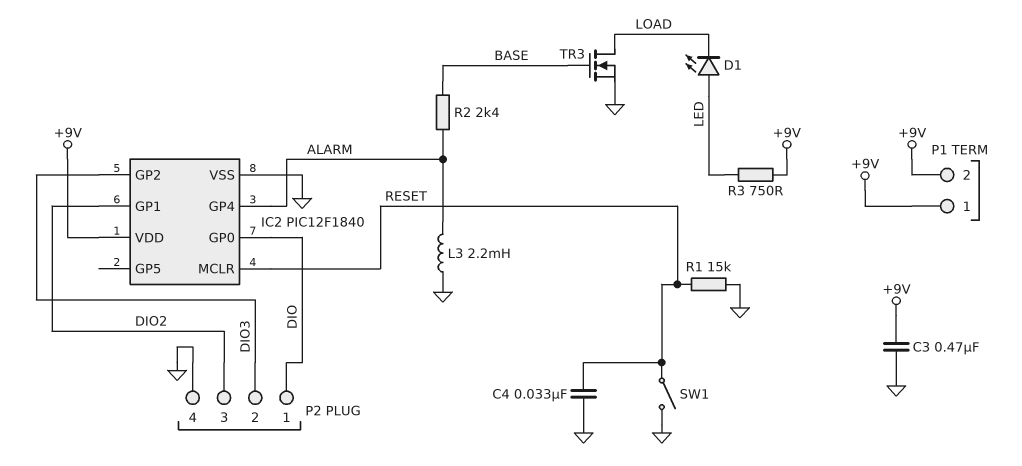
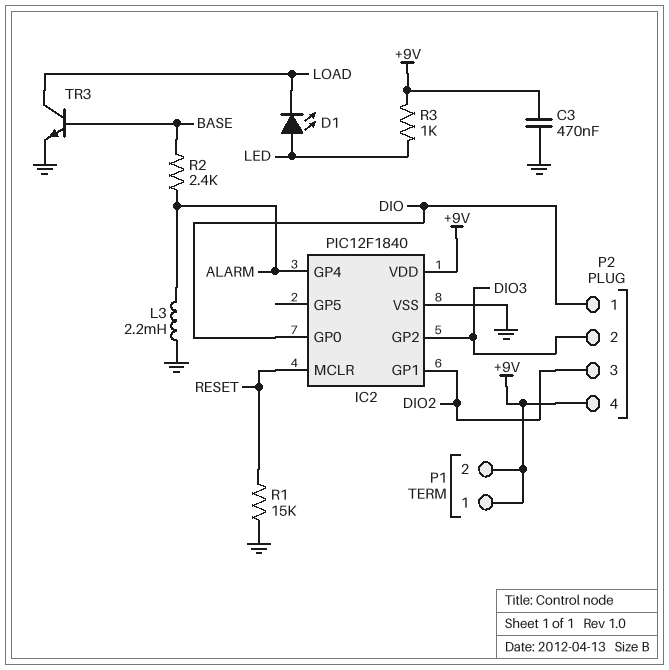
C4: 33nF (GND, RESET) -> none
P2 pin 4: GND -> +9V
R3: 750 (+9V, LED) -> 1k (+9V, LED)
SW1: switch (GND, RESET) -> none
TR3: NMOS (G BASE, D LOAD, S GND) -> NPN (B BASE, C LOAD, E GND)

